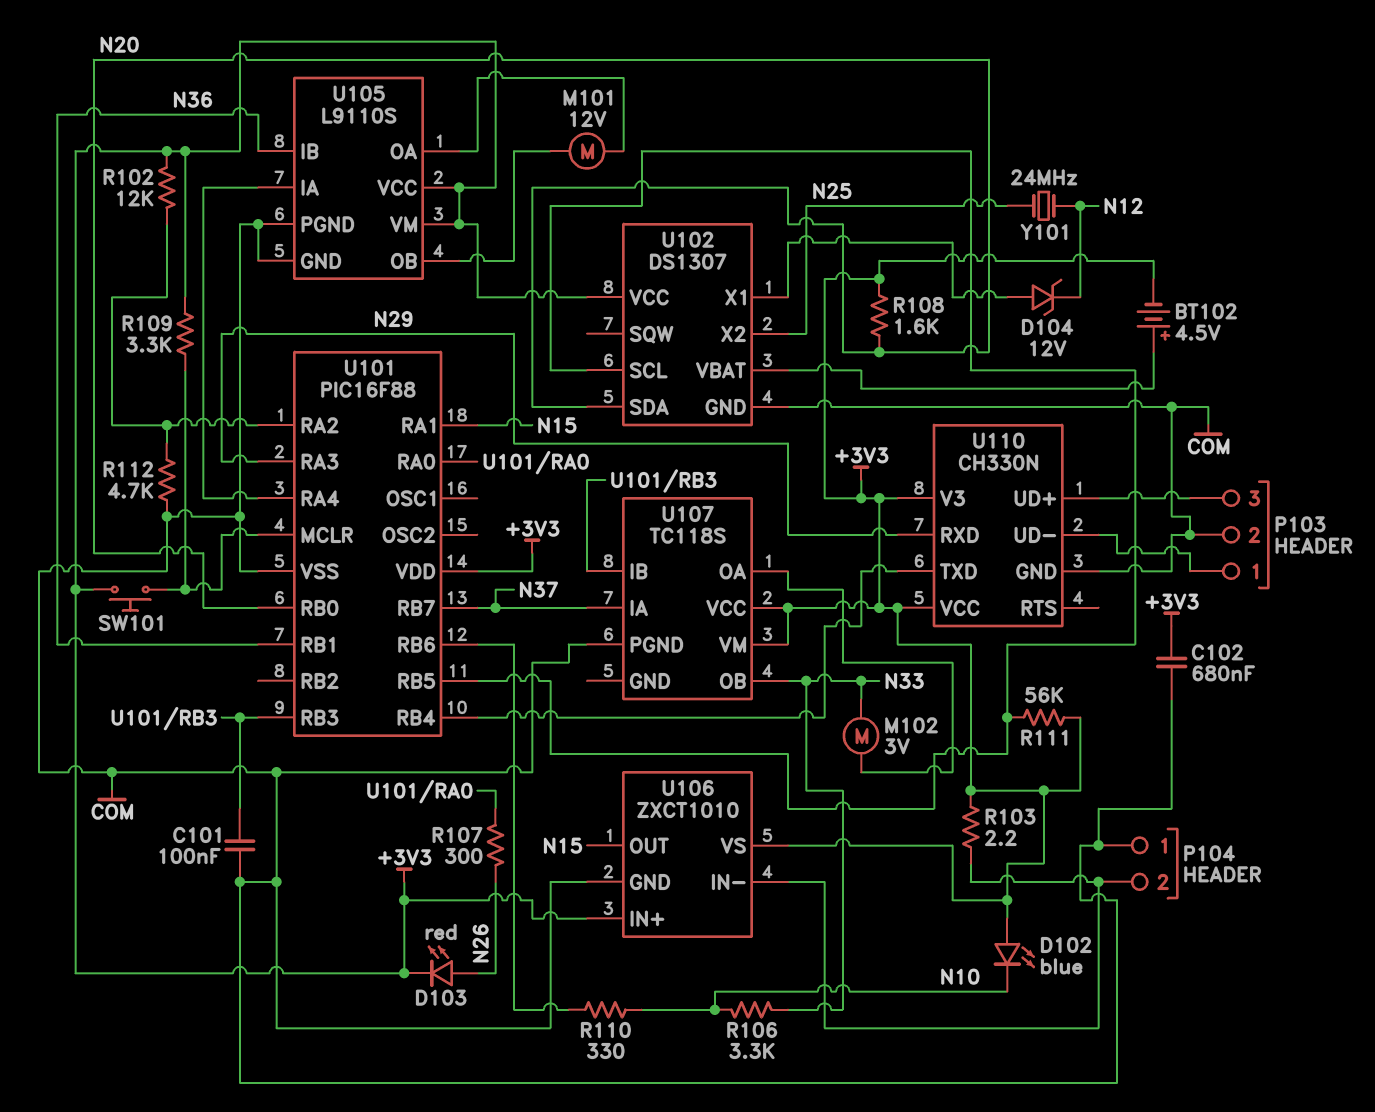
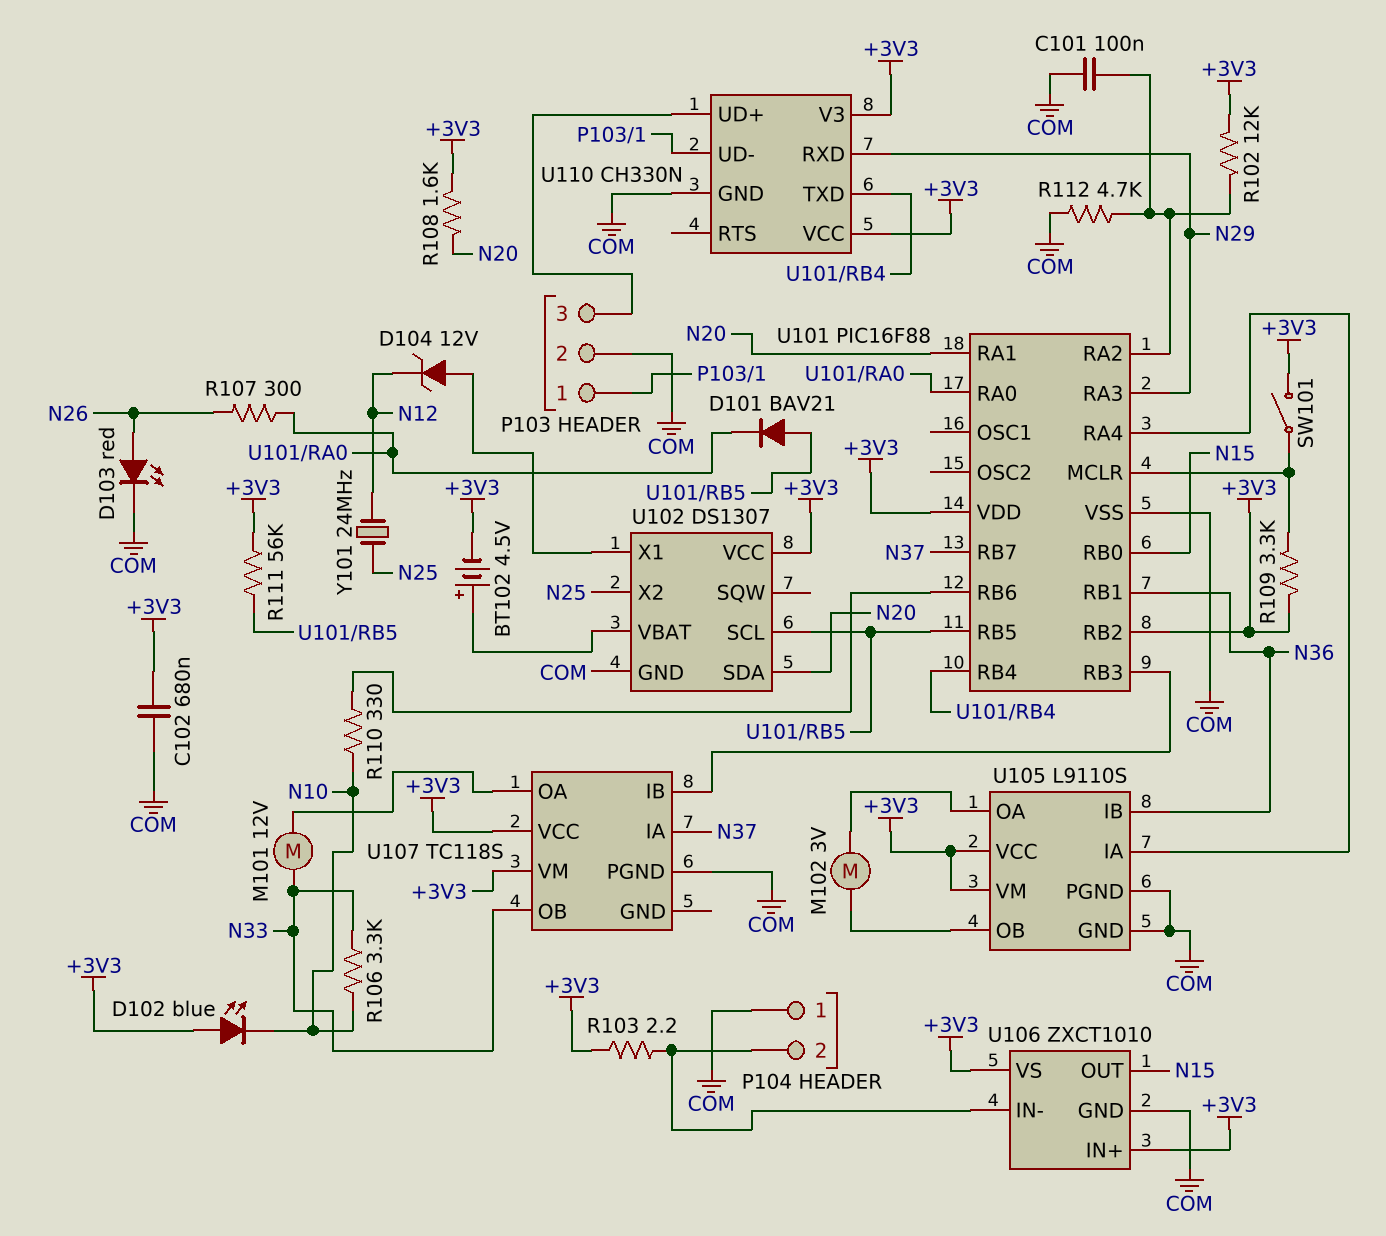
C101: 100nF (COM, U101/RB3) -> 100nF (COM, U101/RA2)
D101: none -> diode BAV21 (A U101/RB5, K U101/RA0)
D103: LED red (A N26, K +3V3) -> LED red (A N26, K COM)
M101: motor 12V (U105/OA, U105/OB) -> motor 12V (N33, U107/OA)
M102: motor 3V (N33, U107/OA) -> motor 3V (U105/OA, U105/OB)
SW101: button (+3V3, U101/MCLR) -> switch (+3V3, U101/MCLR)
U101 pin RA1: N15 -> N20
U101 pin RB0: N20 -> N15
U101 pin RB2: none -> +3V3

